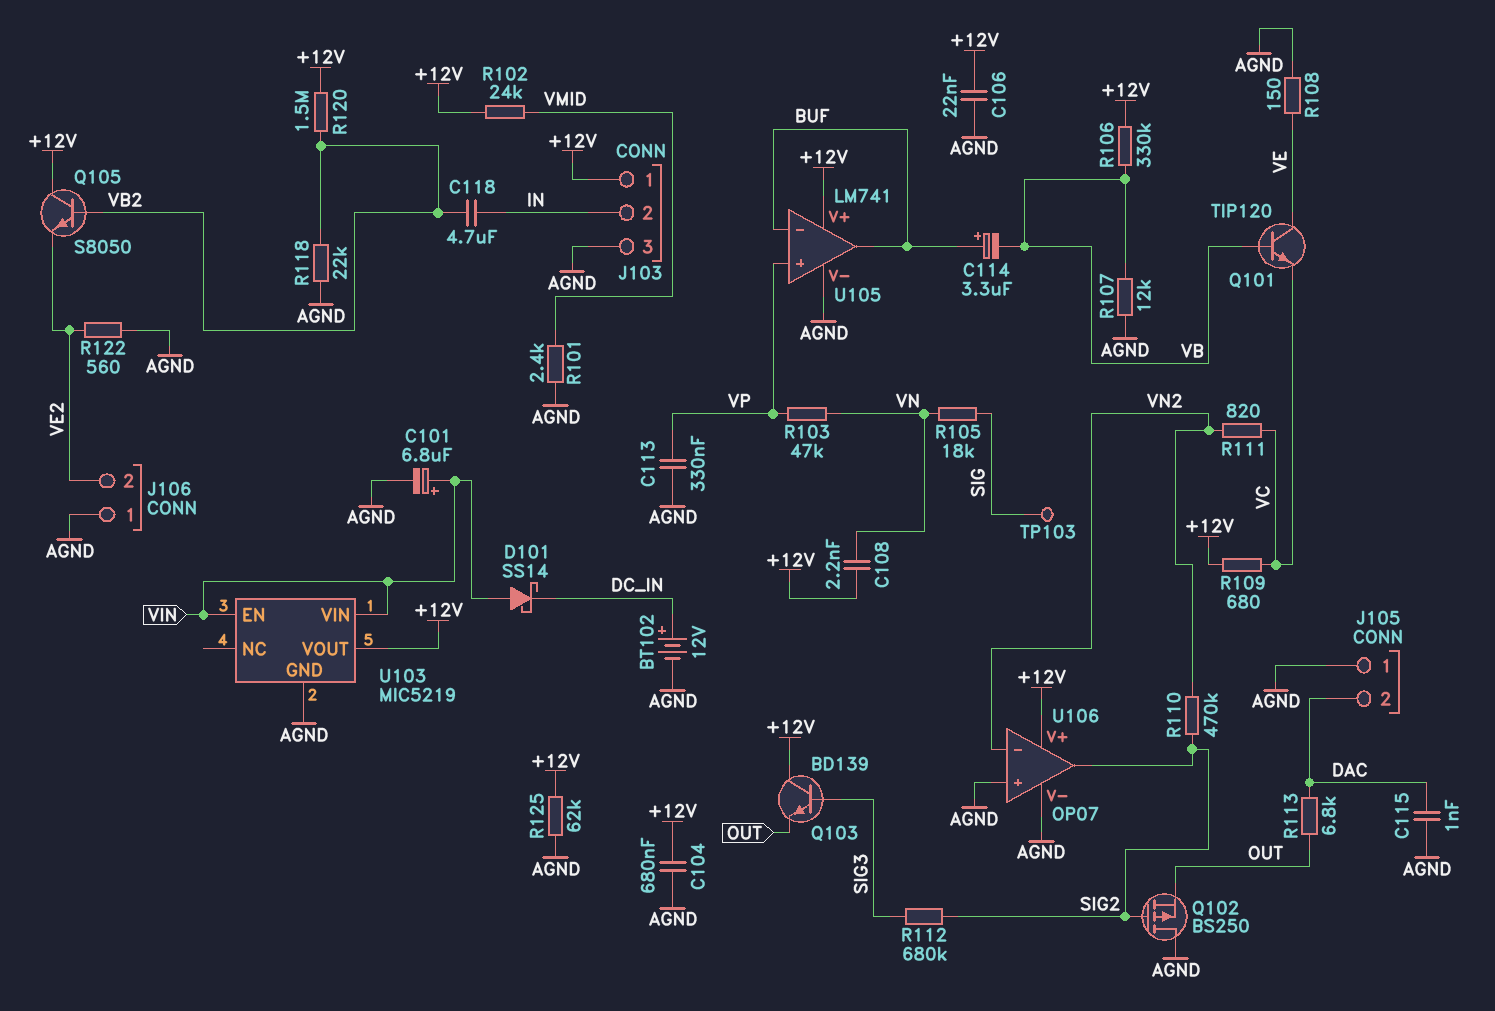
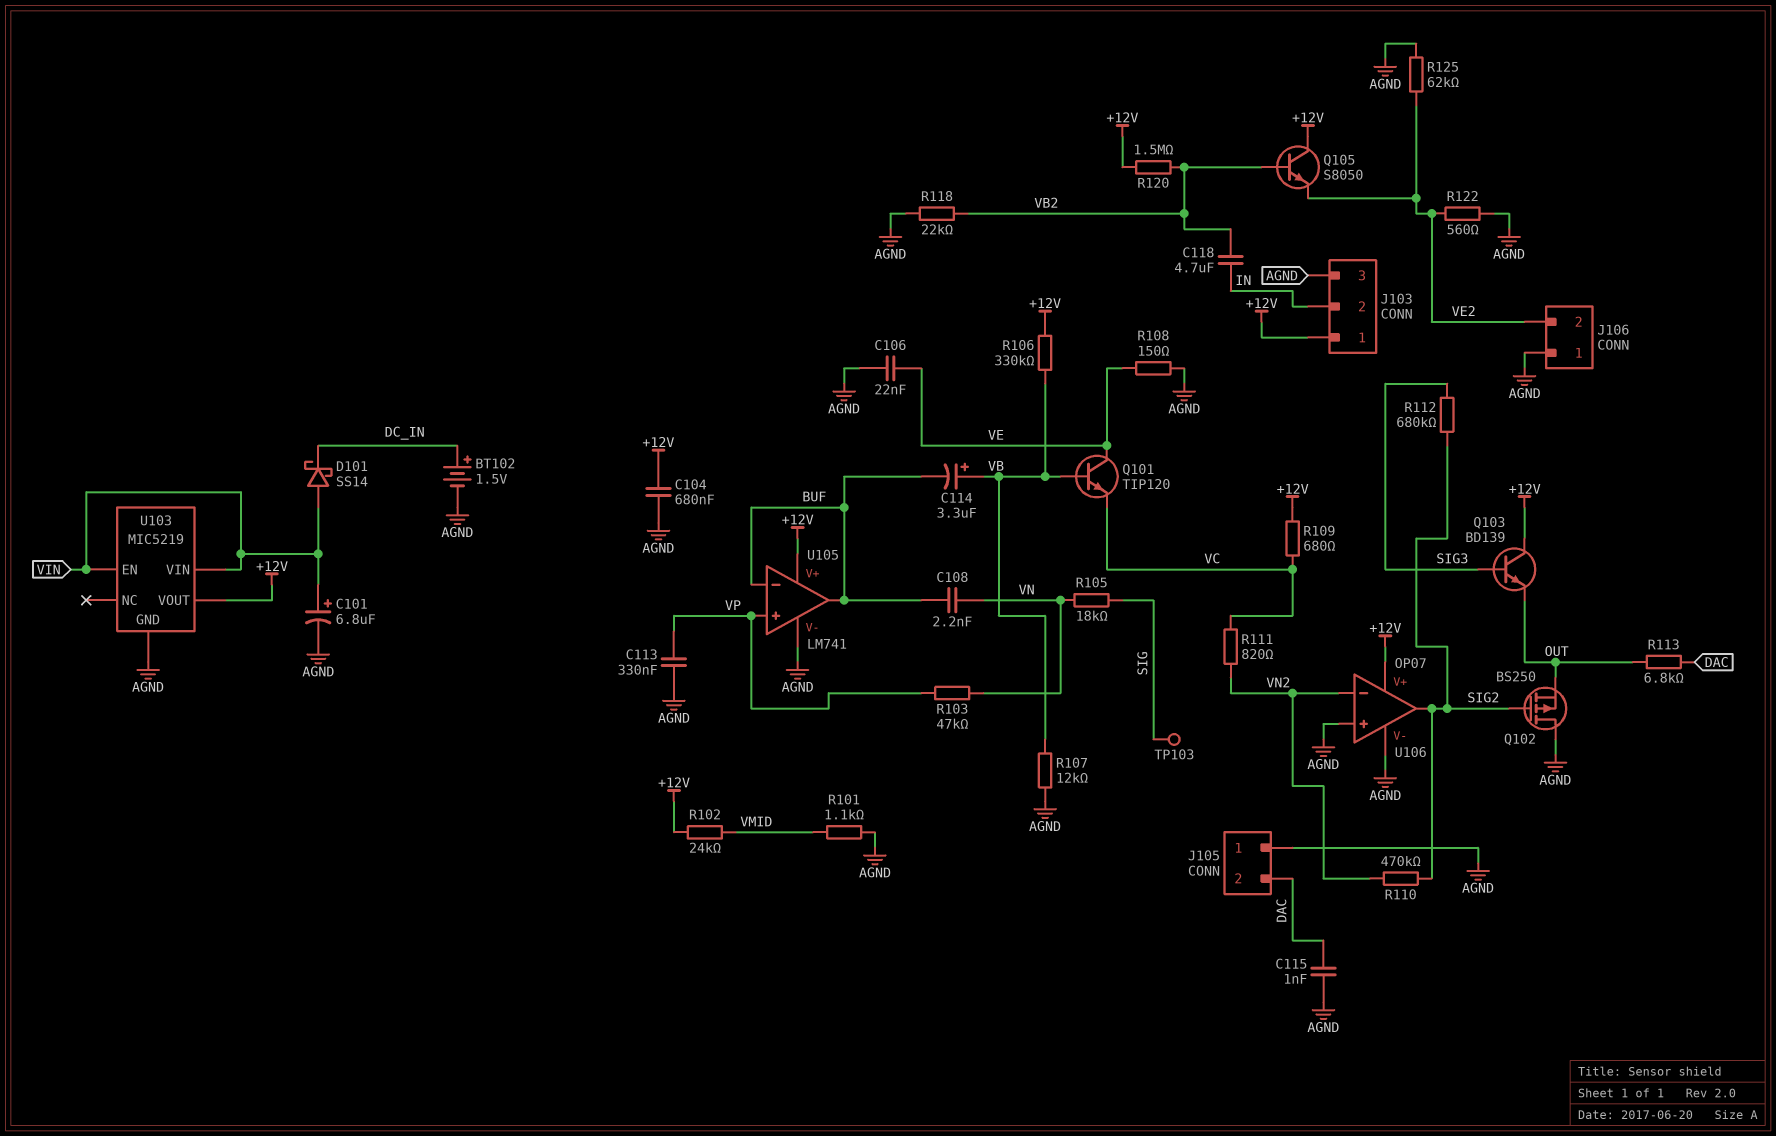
BT102: 12V (plus DC_IN, minus AGND) -> 1.5V (plus DC_IN, minus AGND)
C106: 22nF (+12V, AGND) -> 22nF (AGND, VE)
C108: 2.2nF (+12V, VN) -> 2.2nF (BUF, VN)
C114: 3.3uF (plus BUF, minus VB) -> 3.3uF (plus VB, minus BUF)
R101: 2.4k (AGND, VMID) -> 1.1k (AGND, VMID)
R125: 62k (+12V, AGND) -> 62k (AGND, VE2)

